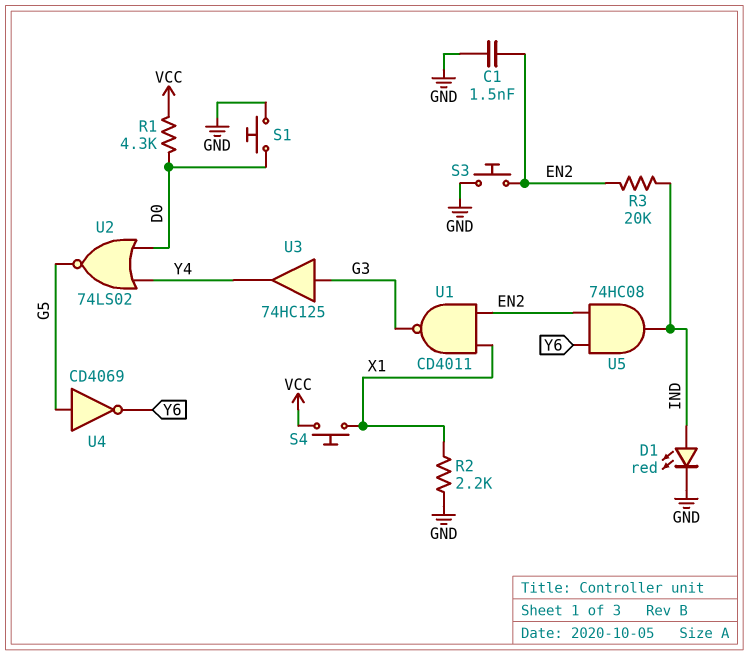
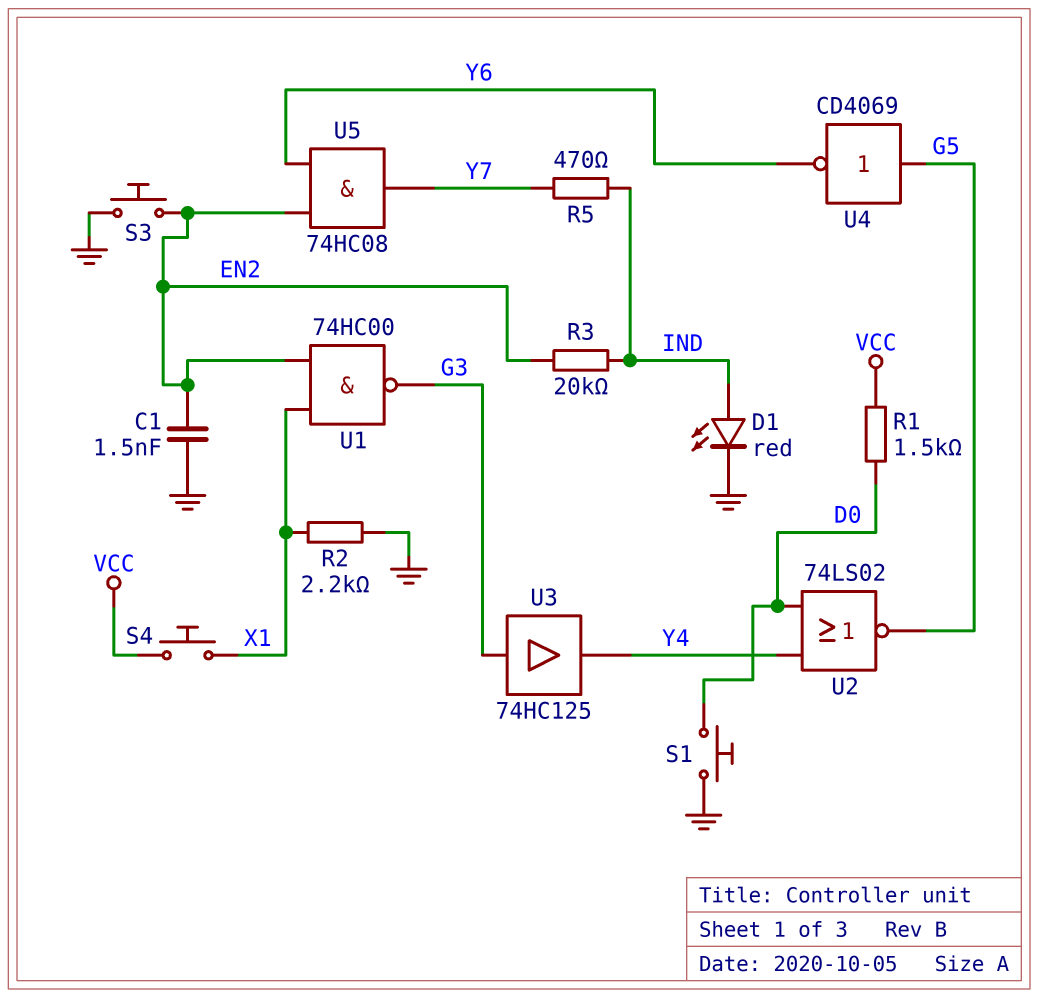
R1: 4.3k (D0, VCC) -> 1.5k (D0, VCC)
R5: none -> 470 (IND, Y7)
U1: NAND CD4011 (in EN2, in X1, out G3) -> NAND 74HC00 (in EN2, in X1, out G3)
U5: AND 74HC08 (in EN2, in Y6, out IND) -> AND 74HC08 (in EN2, in Y6, out Y7)

